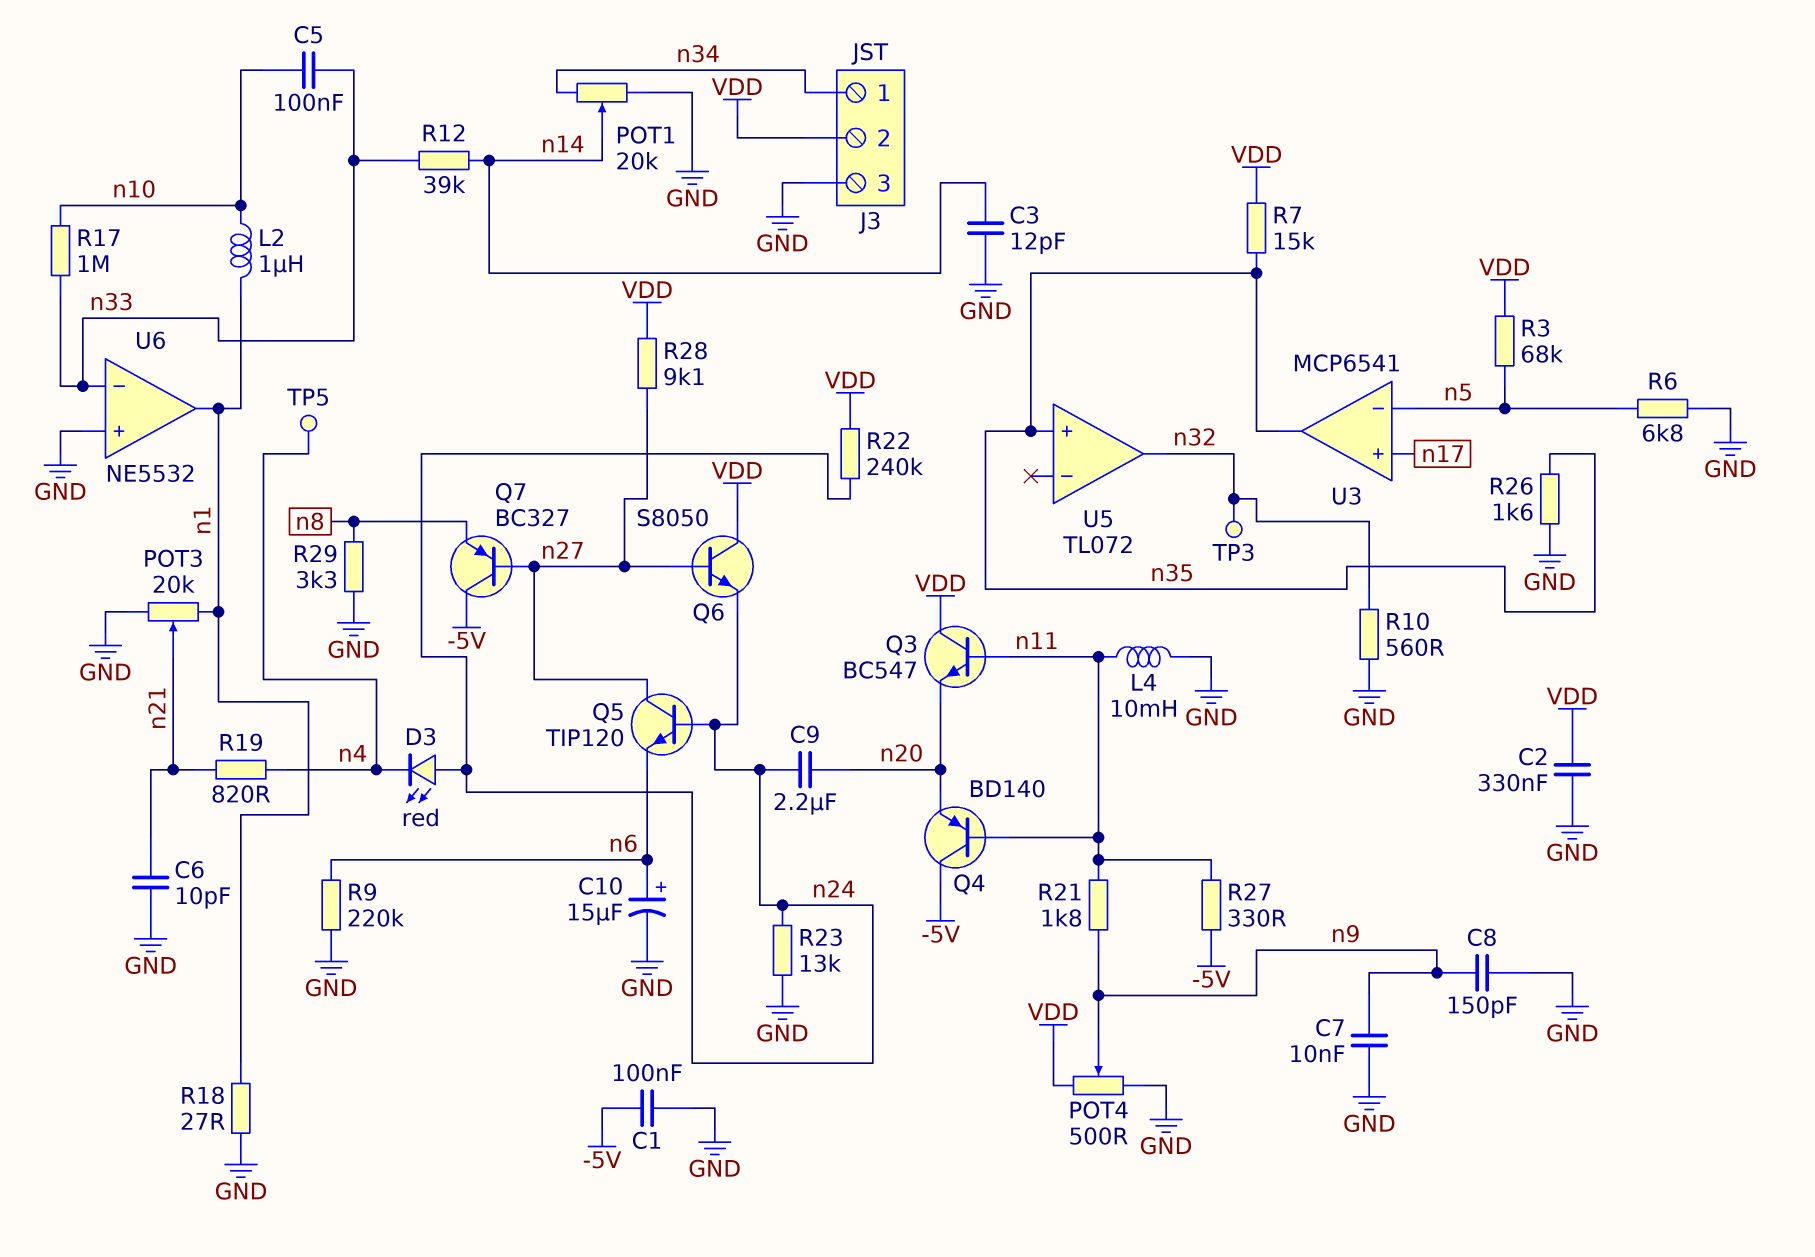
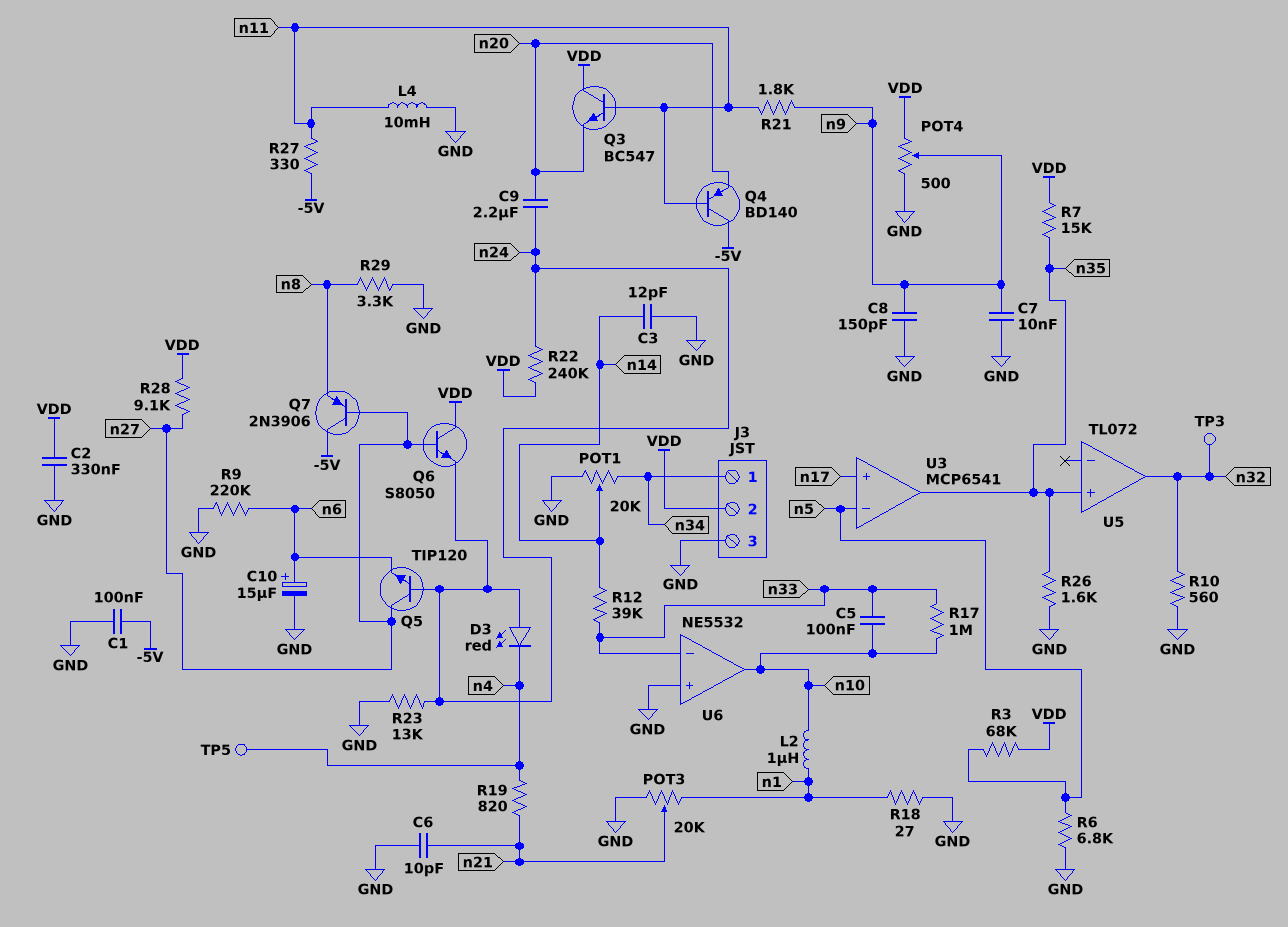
Q7: PNP BC327 (B n27, C -5V, E n8) -> PNP 2N3906 (B n27, C -5V, E n8)
U6 pin out: n1 -> n10

